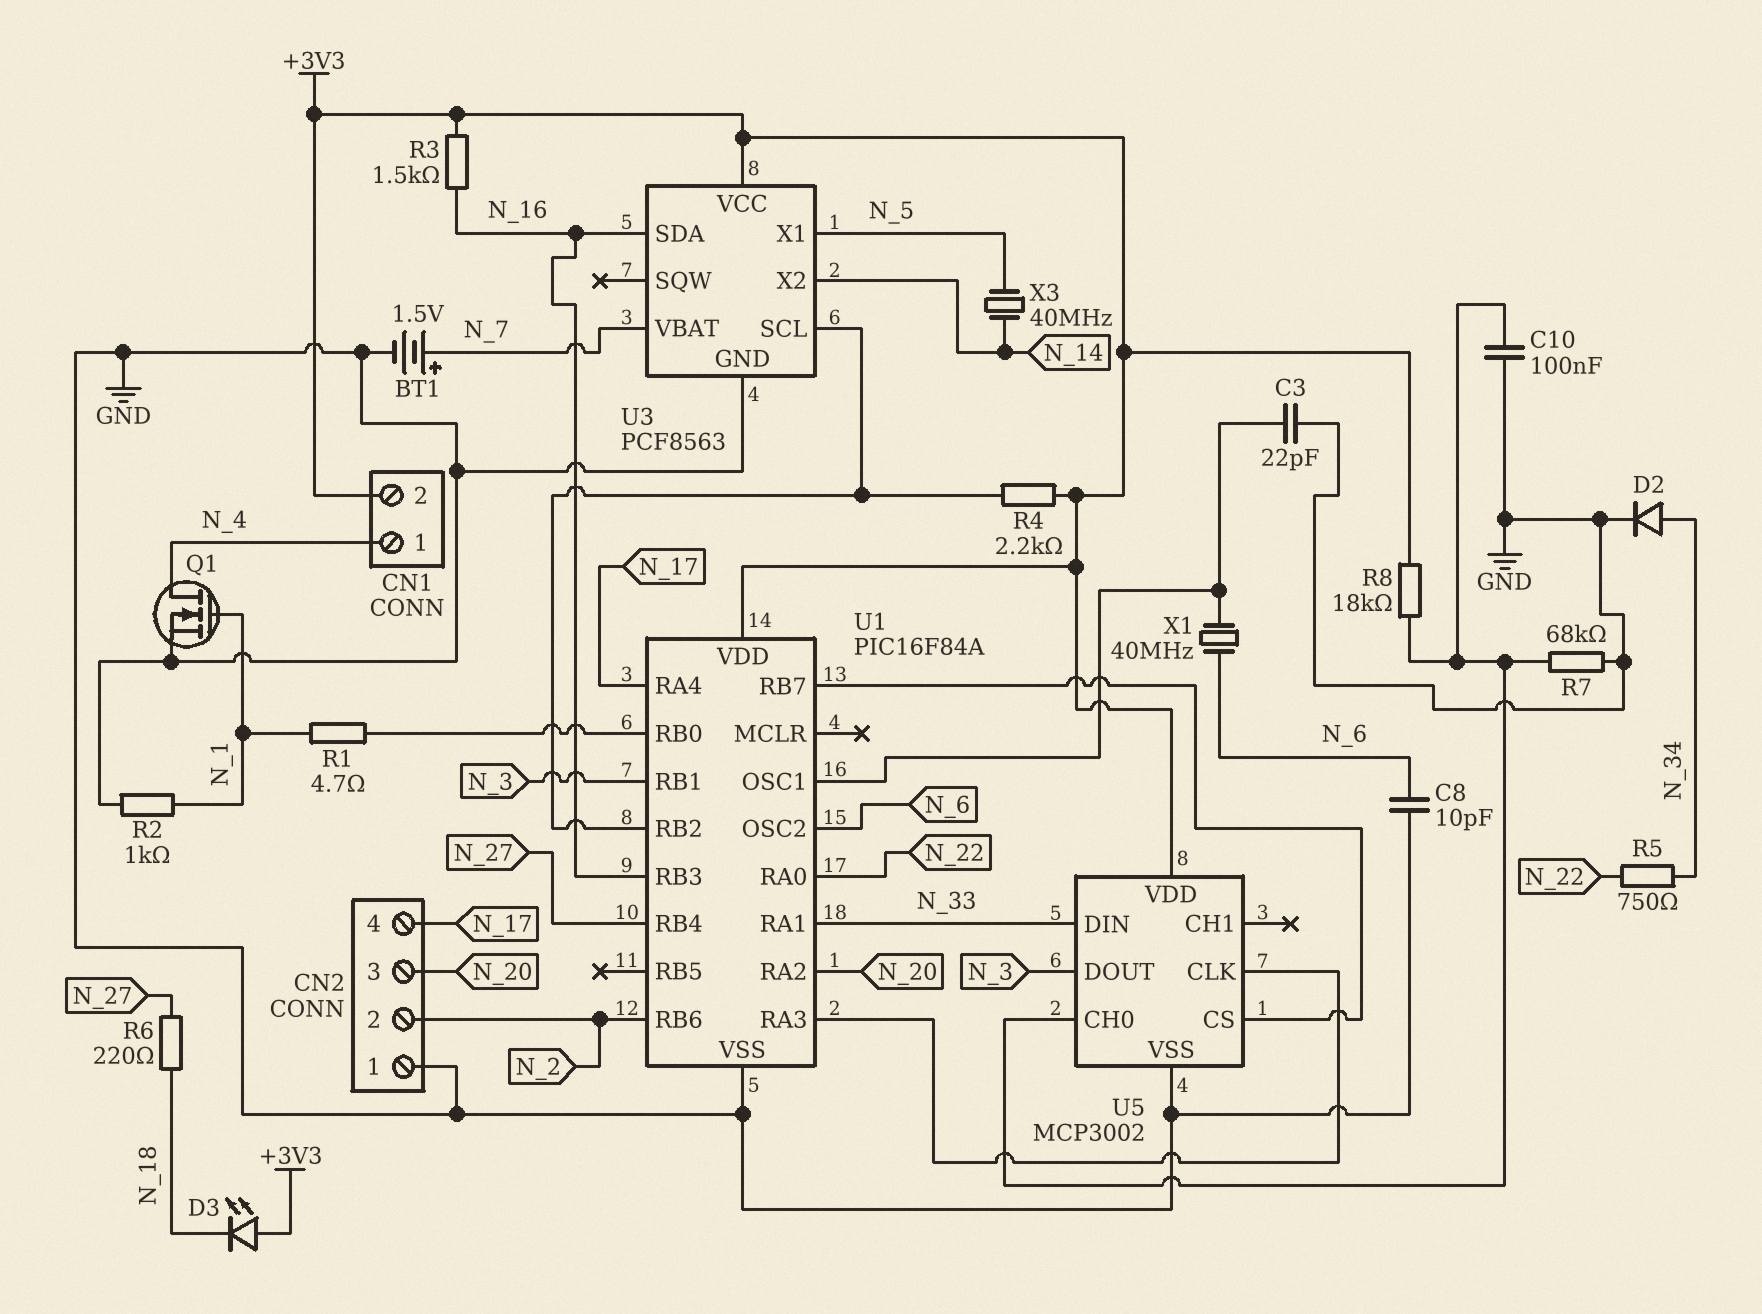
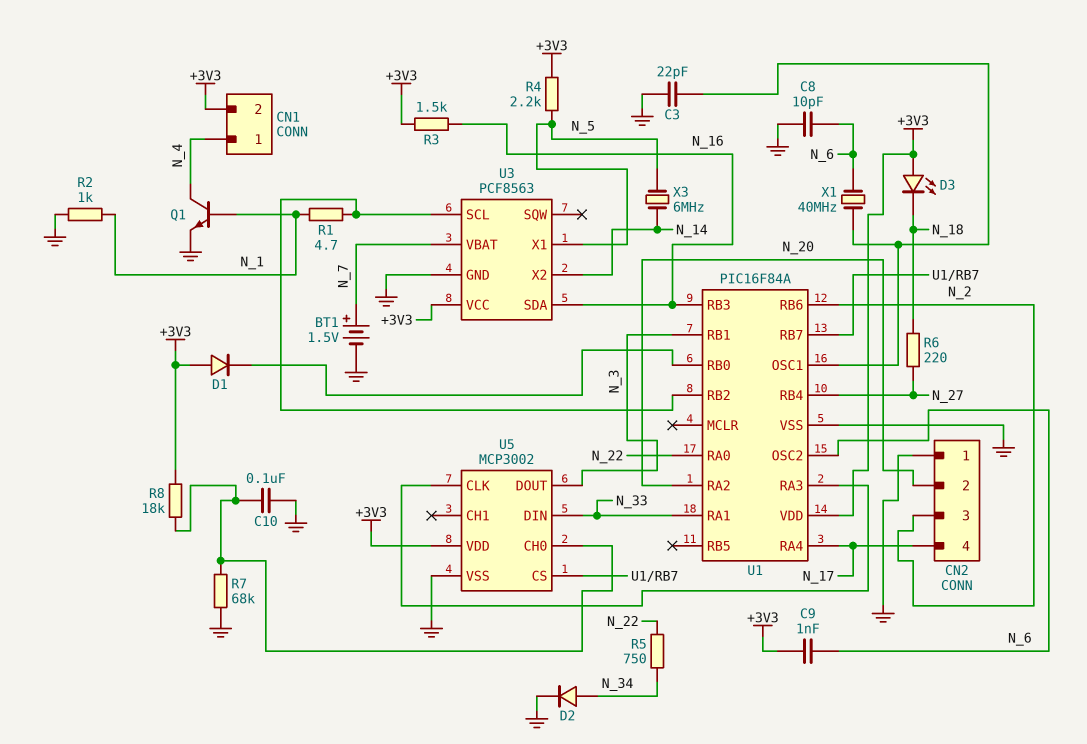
C9: none -> 1nF (+3V3, N_6)
CN2 pin 2: N_2 -> N_20
CN2 pin 3: N_20 -> N_2
D1: none -> diode (A +3V3, K U1/RB0)
Q1: NMOS (G N_1, D N_4, S GND) -> NPN (B N_1, C N_4, E GND)
R1: 4.7 (N_1, U1/RB0) -> 4.7 (N_1, U1/RB2)
R4: 2.2k (+3V3, U1/RB2) -> 2.2k (+3V3, N_5)
X3: 40MHz (N_5, N_14) -> 6MHz (N_5, N_14)

